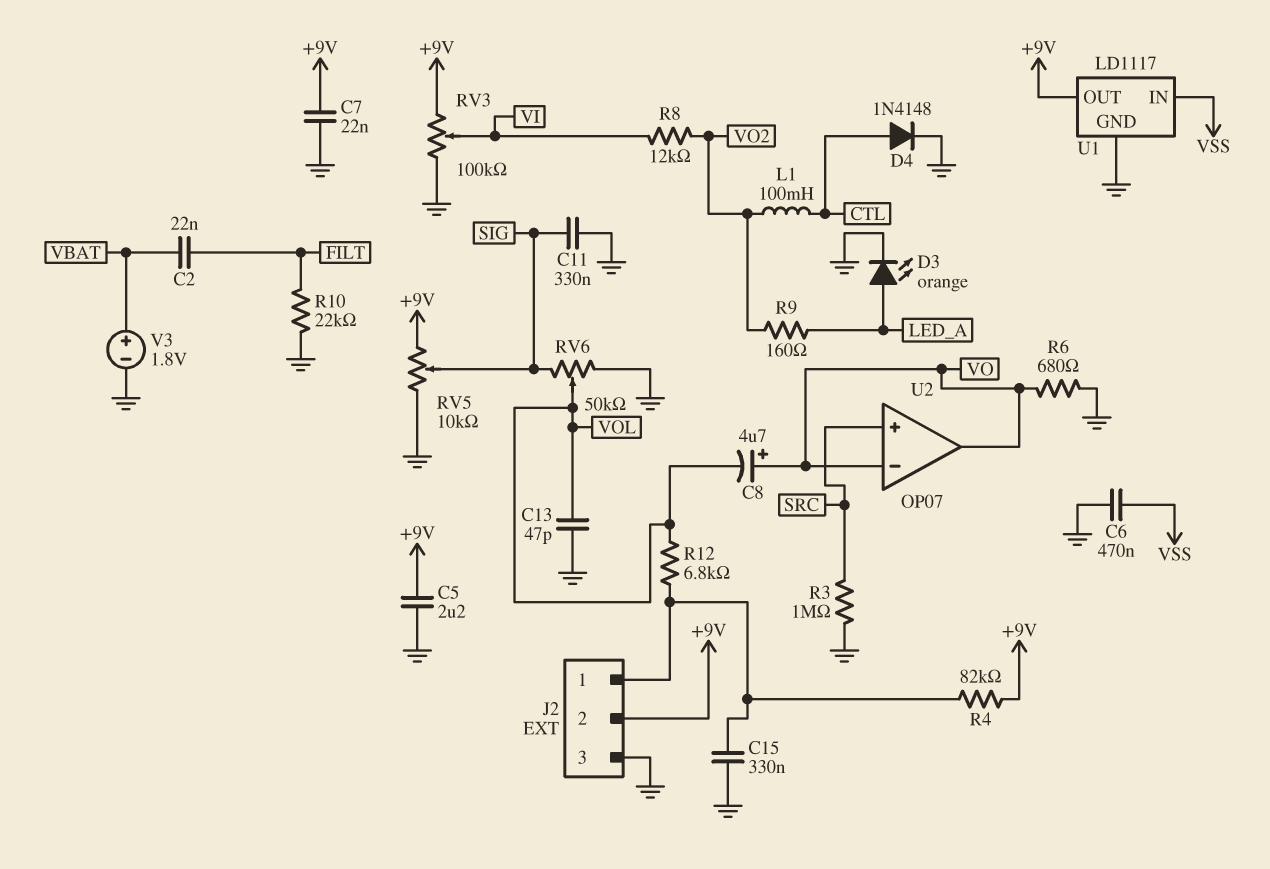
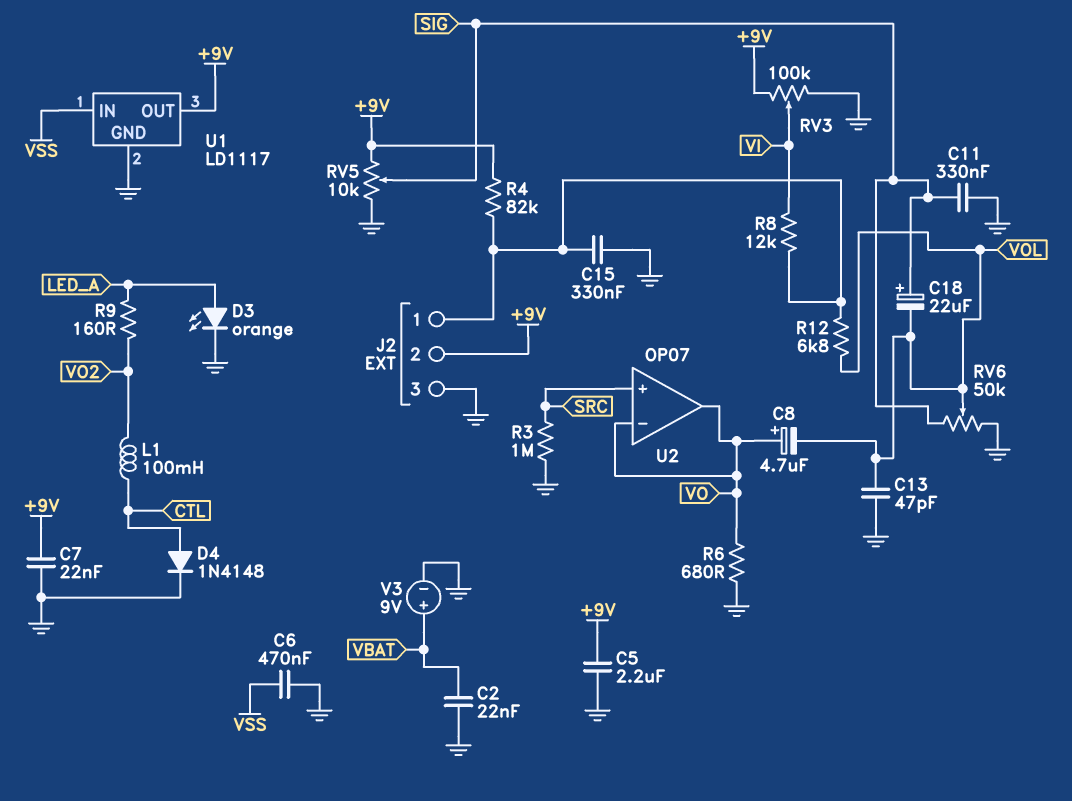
C2: 22nF (FILT, VBAT) -> 22nF (GND, VBAT)
C18: none -> 22uF (plus SIG, minus VOL)
R8: 12k (VI, VO2) -> 12k (J2/1, VI)
R10: 22k (FILT, GND) -> none
V3: 1.8V (plus VBAT, minus GND) -> 9V (plus VBAT, minus GND)

